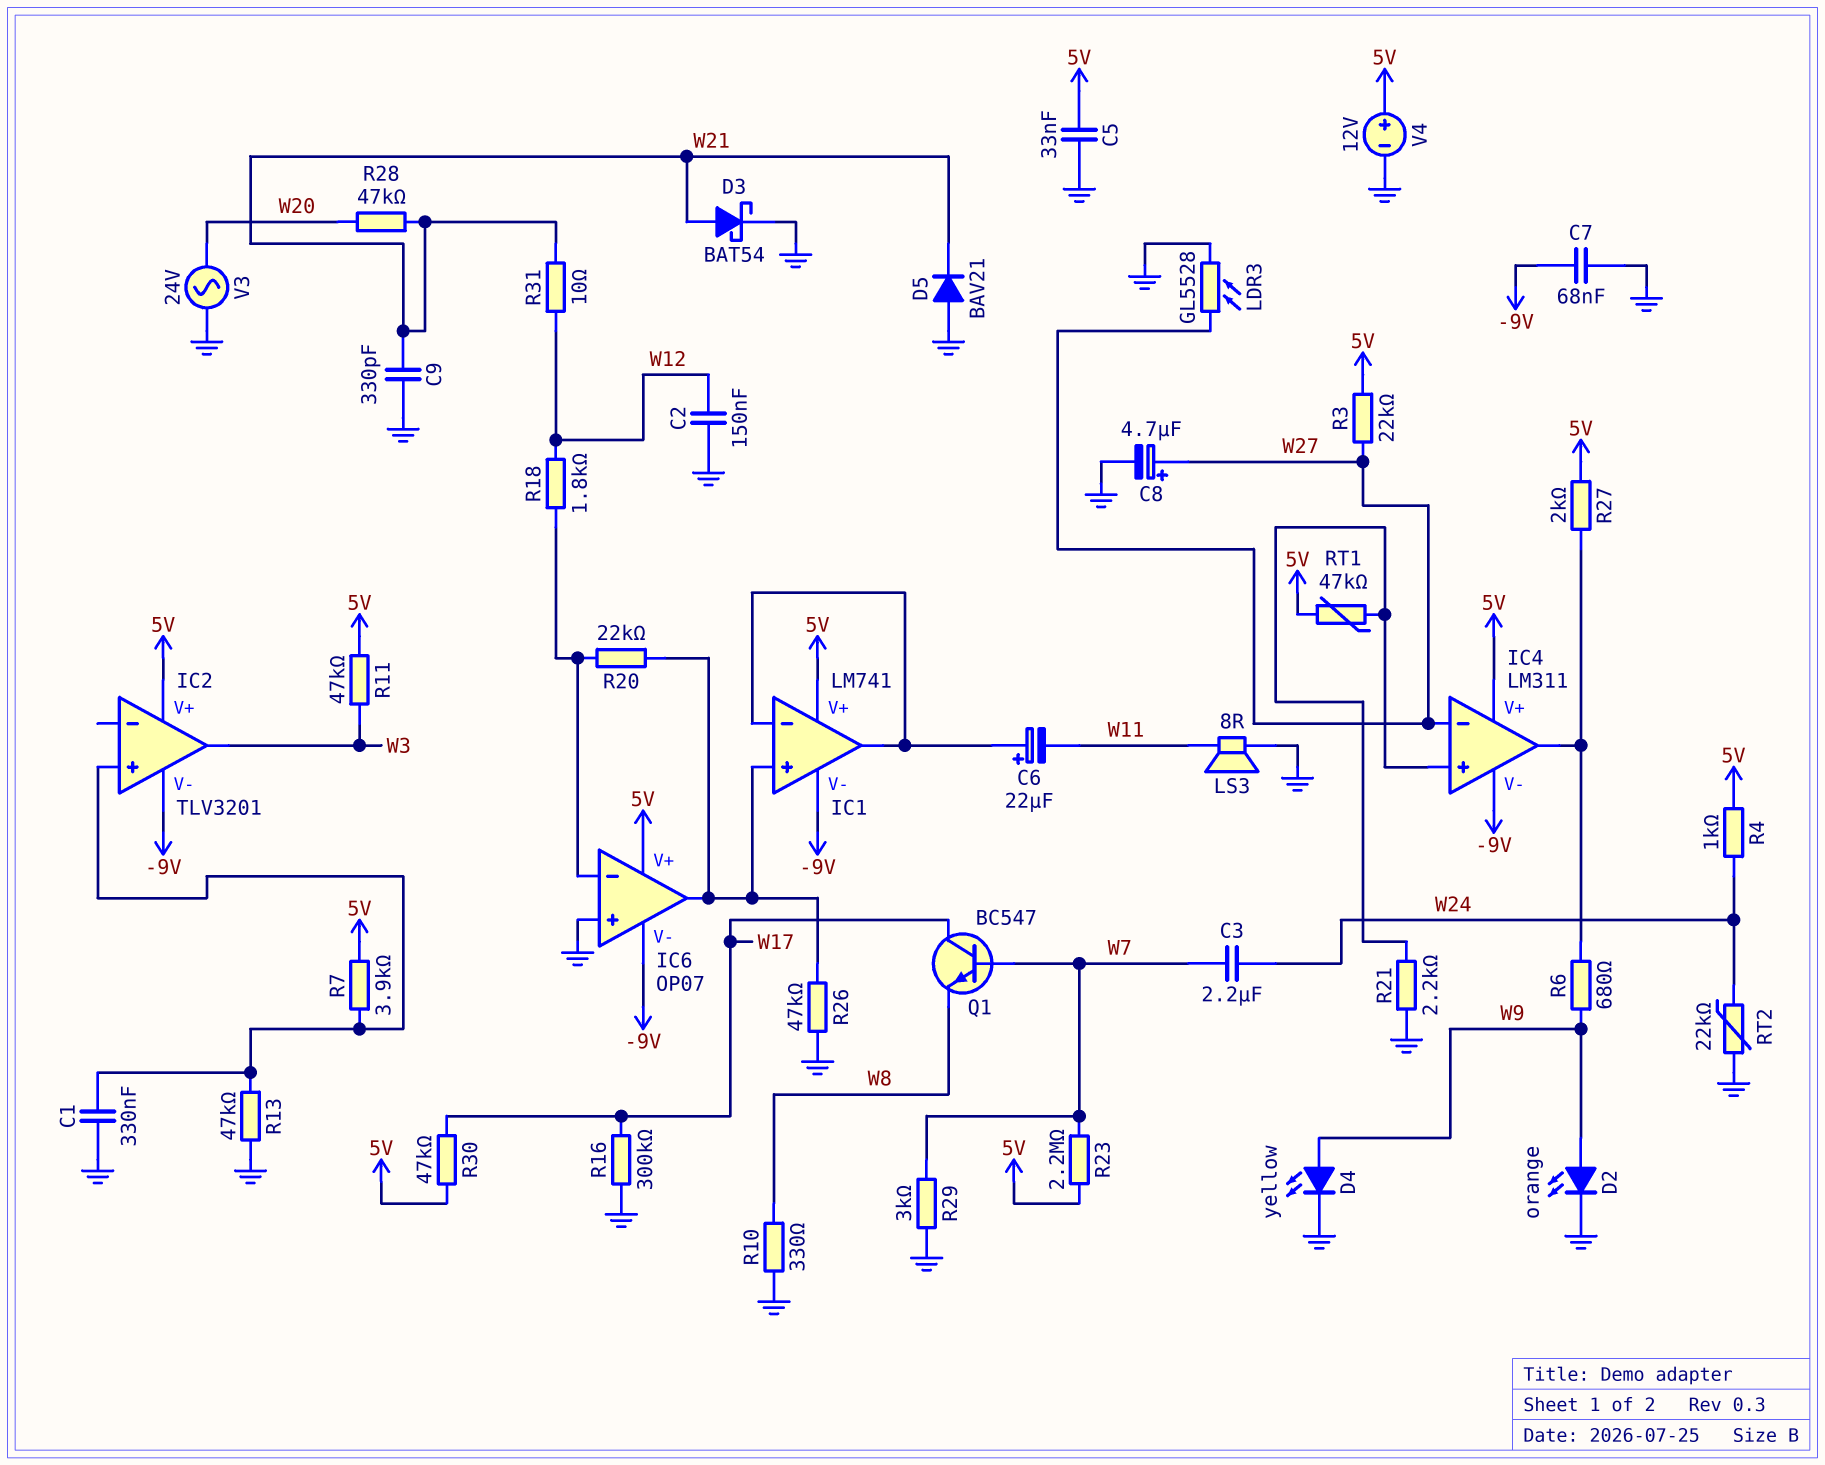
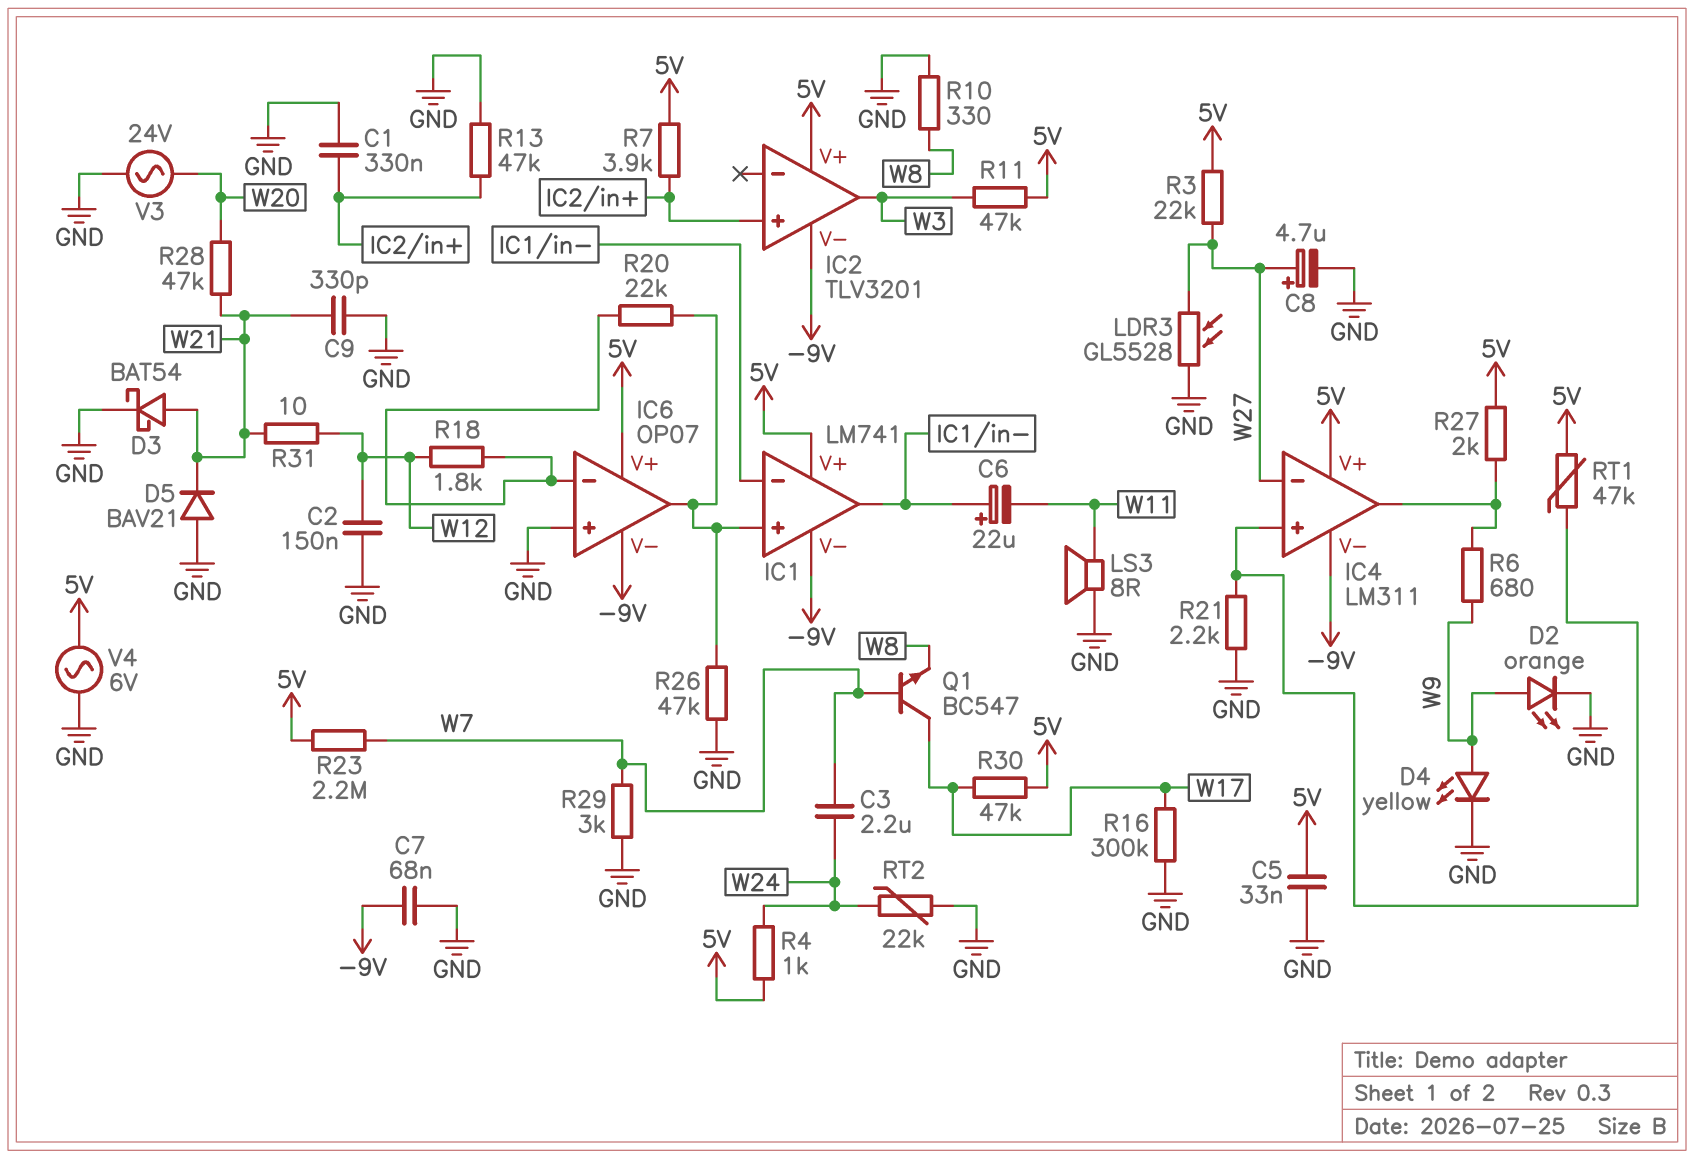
V4: 12V (plus 5V, minus GND) -> AC 6V (5V, GND)

